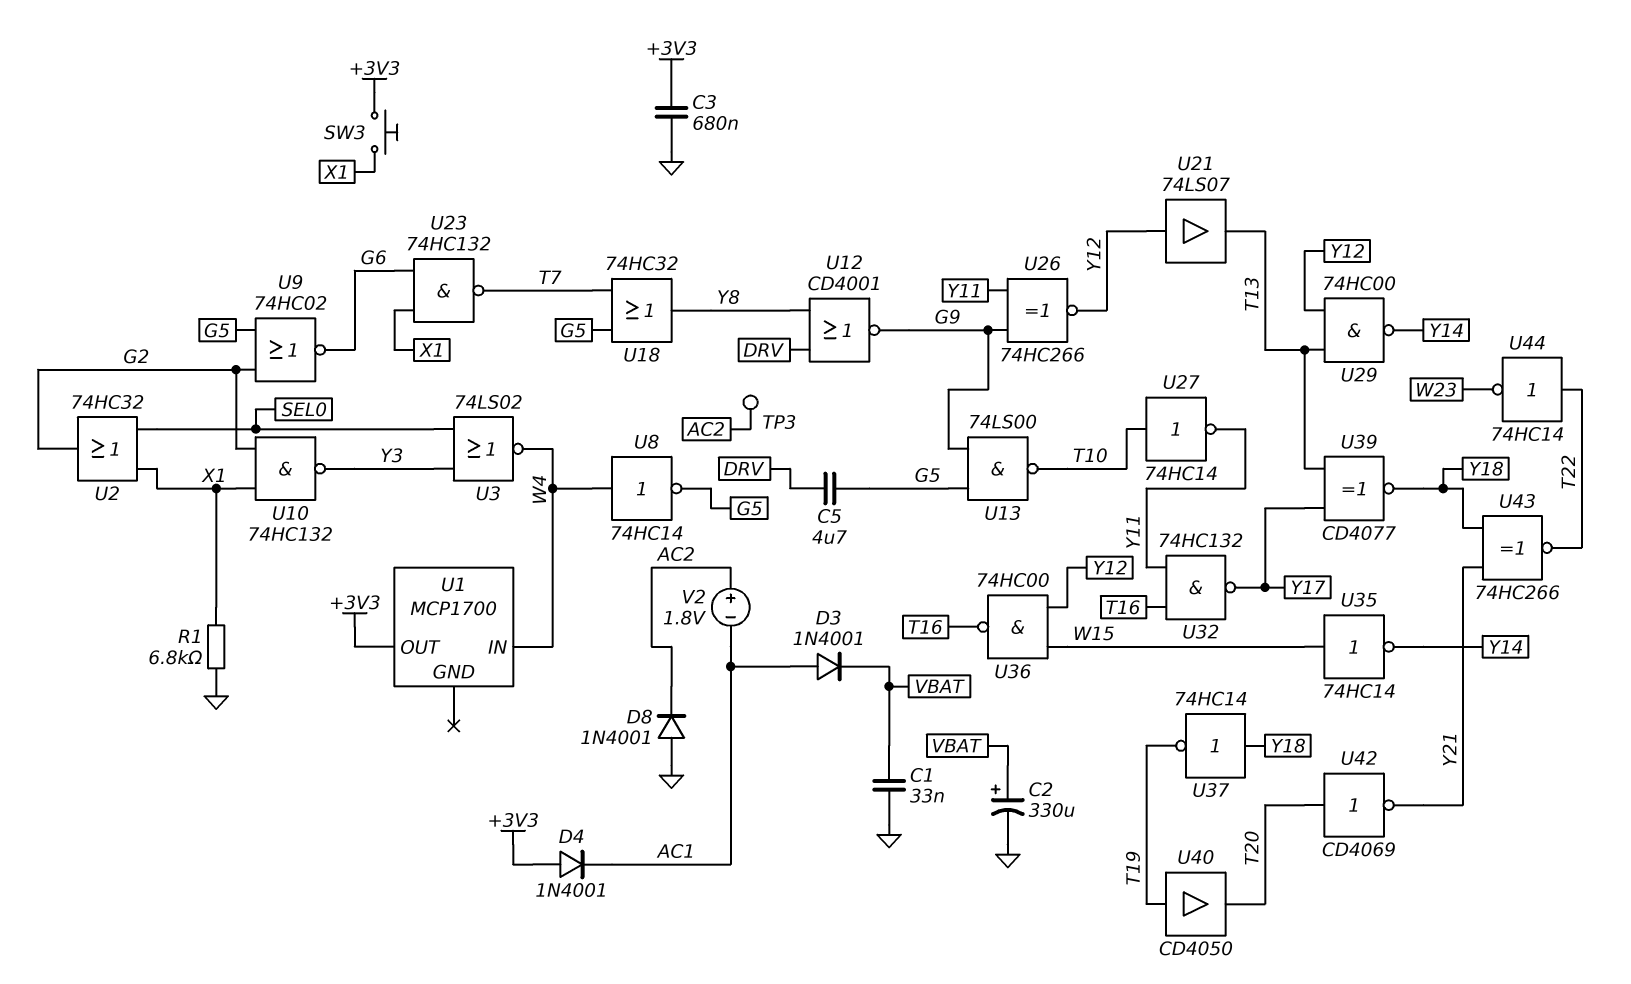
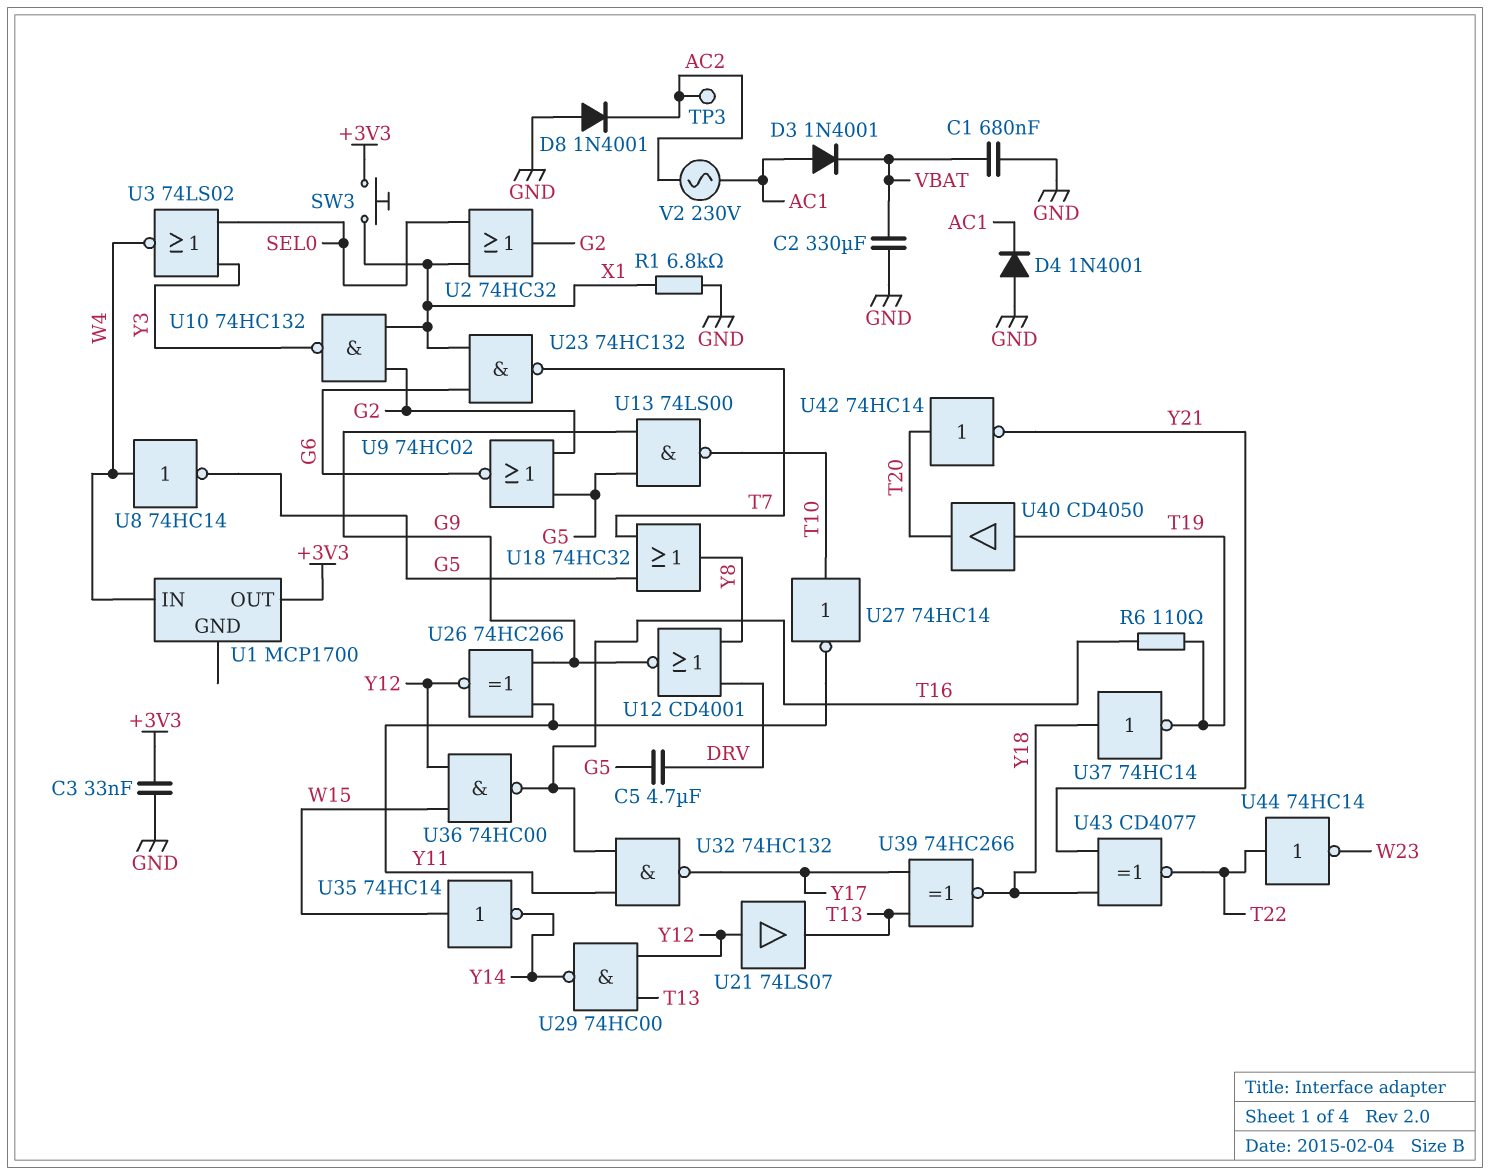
C1: 33nF (GND, VBAT) -> 680nF (GND, VBAT)
C2: 330uF (plus VBAT, minus GND) -> 330uF (GND, VBAT)
C3: 680nF (+3V3, GND) -> 33nF (+3V3, GND)
D4: diode 1N4001 (A +3V3, K AC1) -> diode 1N4001 (A GND, K AC1)
R6: none -> 110 (T16, T19)
U39: XNOR CD4077 (in T13, in Y17, out Y18) -> XNOR 74HC266 (in T13, in Y17, out Y18)
U42: NOT CD4069 (in T20, out Y21) -> NOT 74HC14 (in T20, out Y21)
U43: XNOR 74HC266 (in Y18, in Y21, out T22) -> XNOR CD4077 (in Y18, in Y21, out T22)
V2: 1.8V (plus AC2, minus AC1) -> AC 230V (AC1, AC2)

